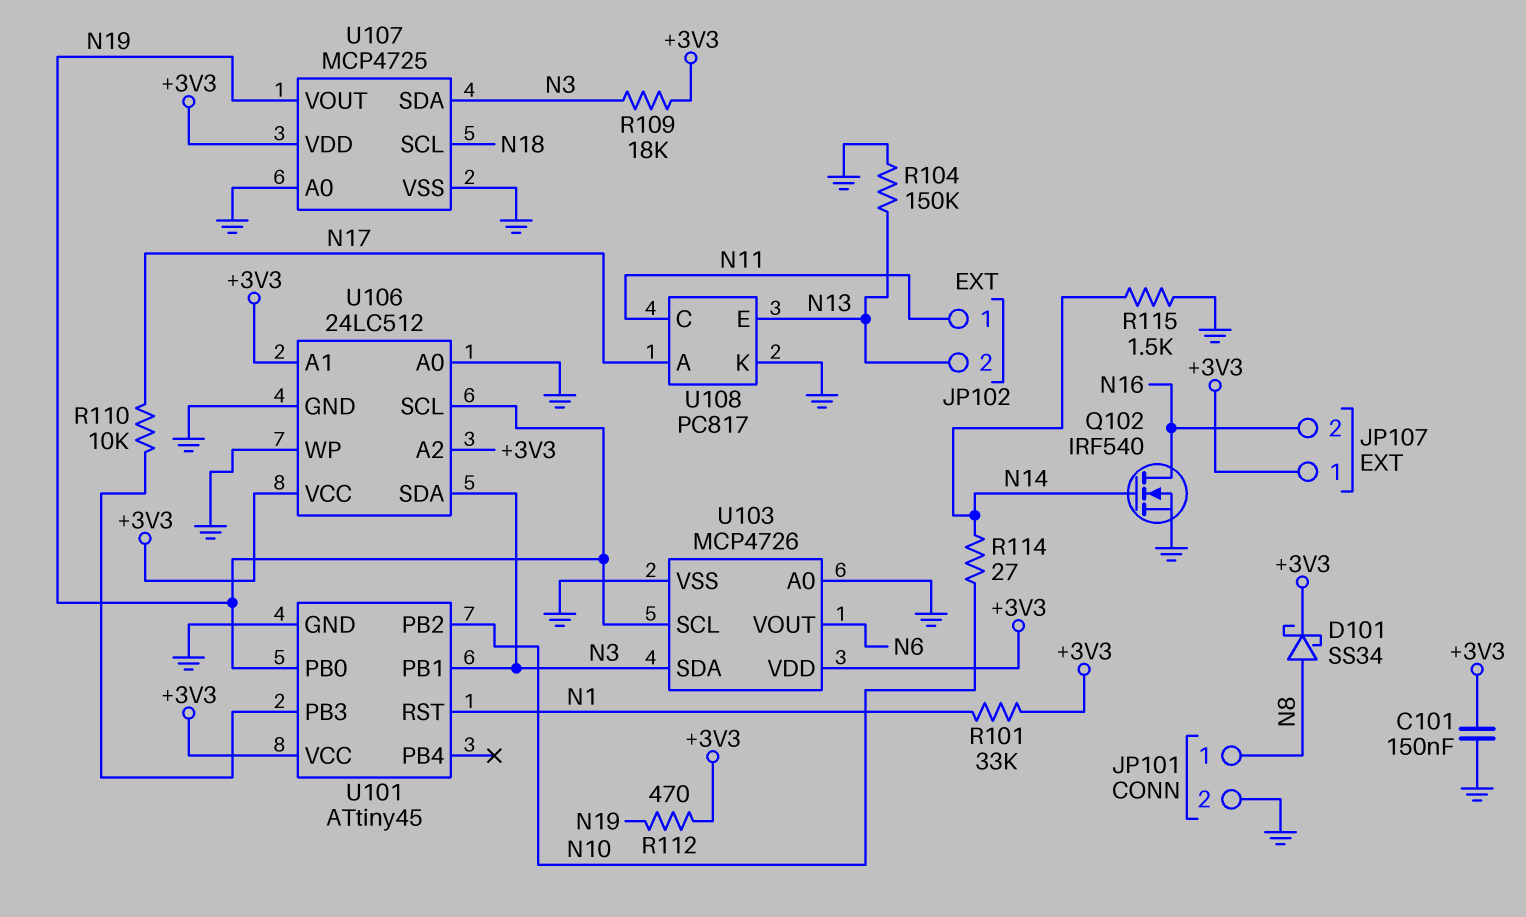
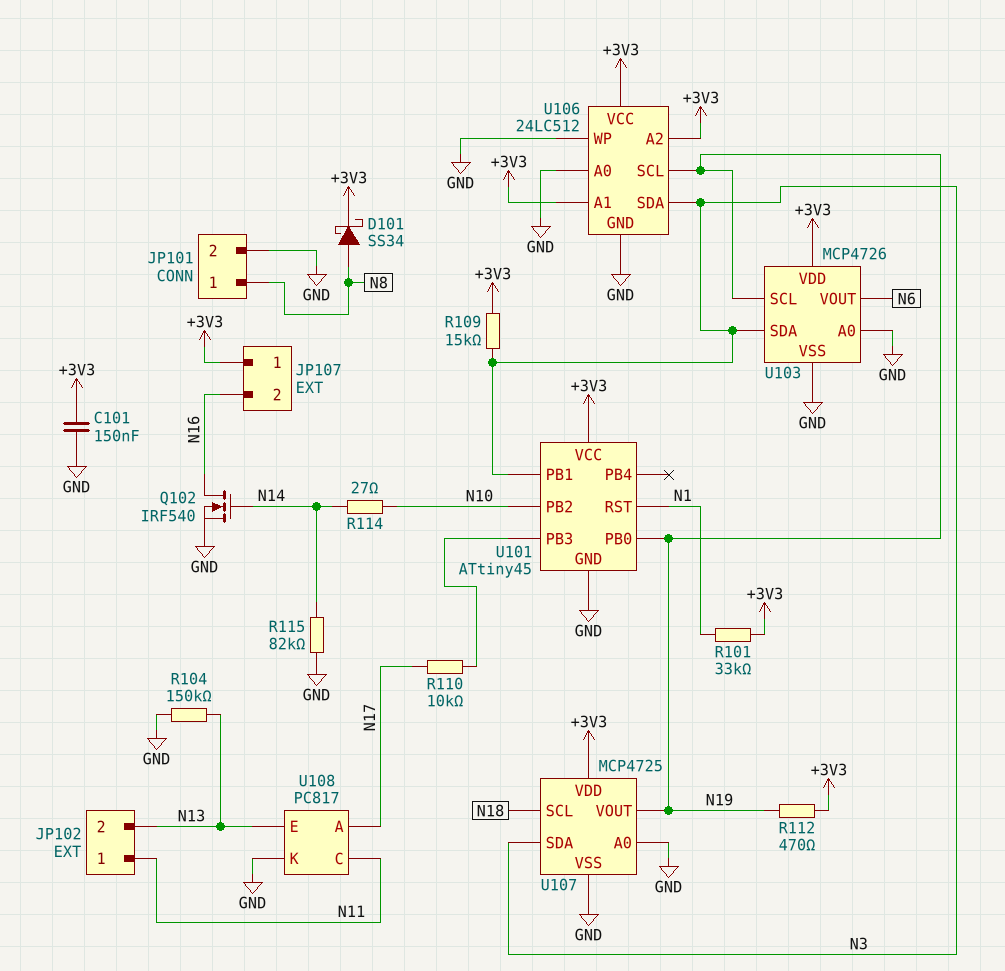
R109: 18k (+3V3, N3) -> 15k (+3V3, N3)
R115: 1.5k (GND, N14) -> 82k (GND, N14)

